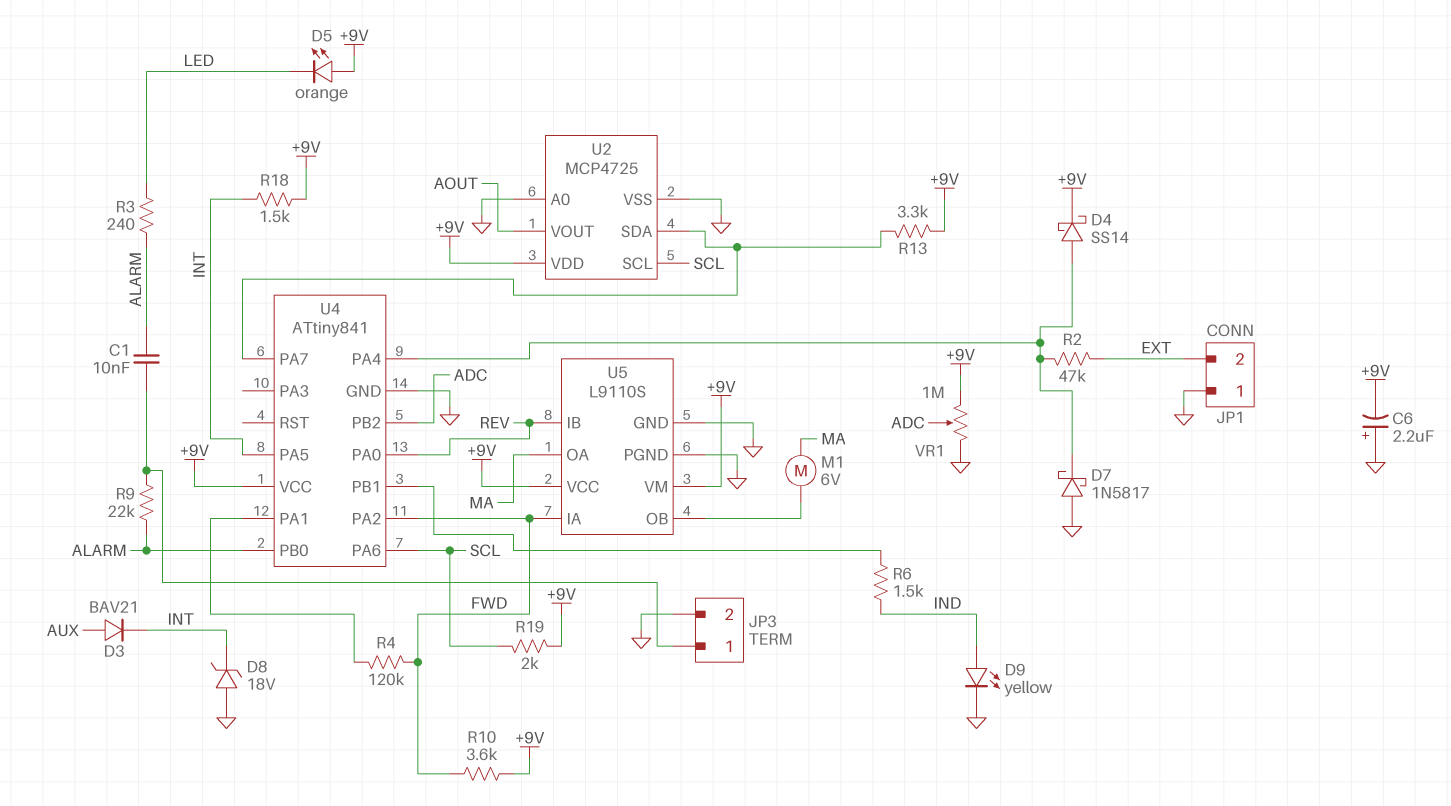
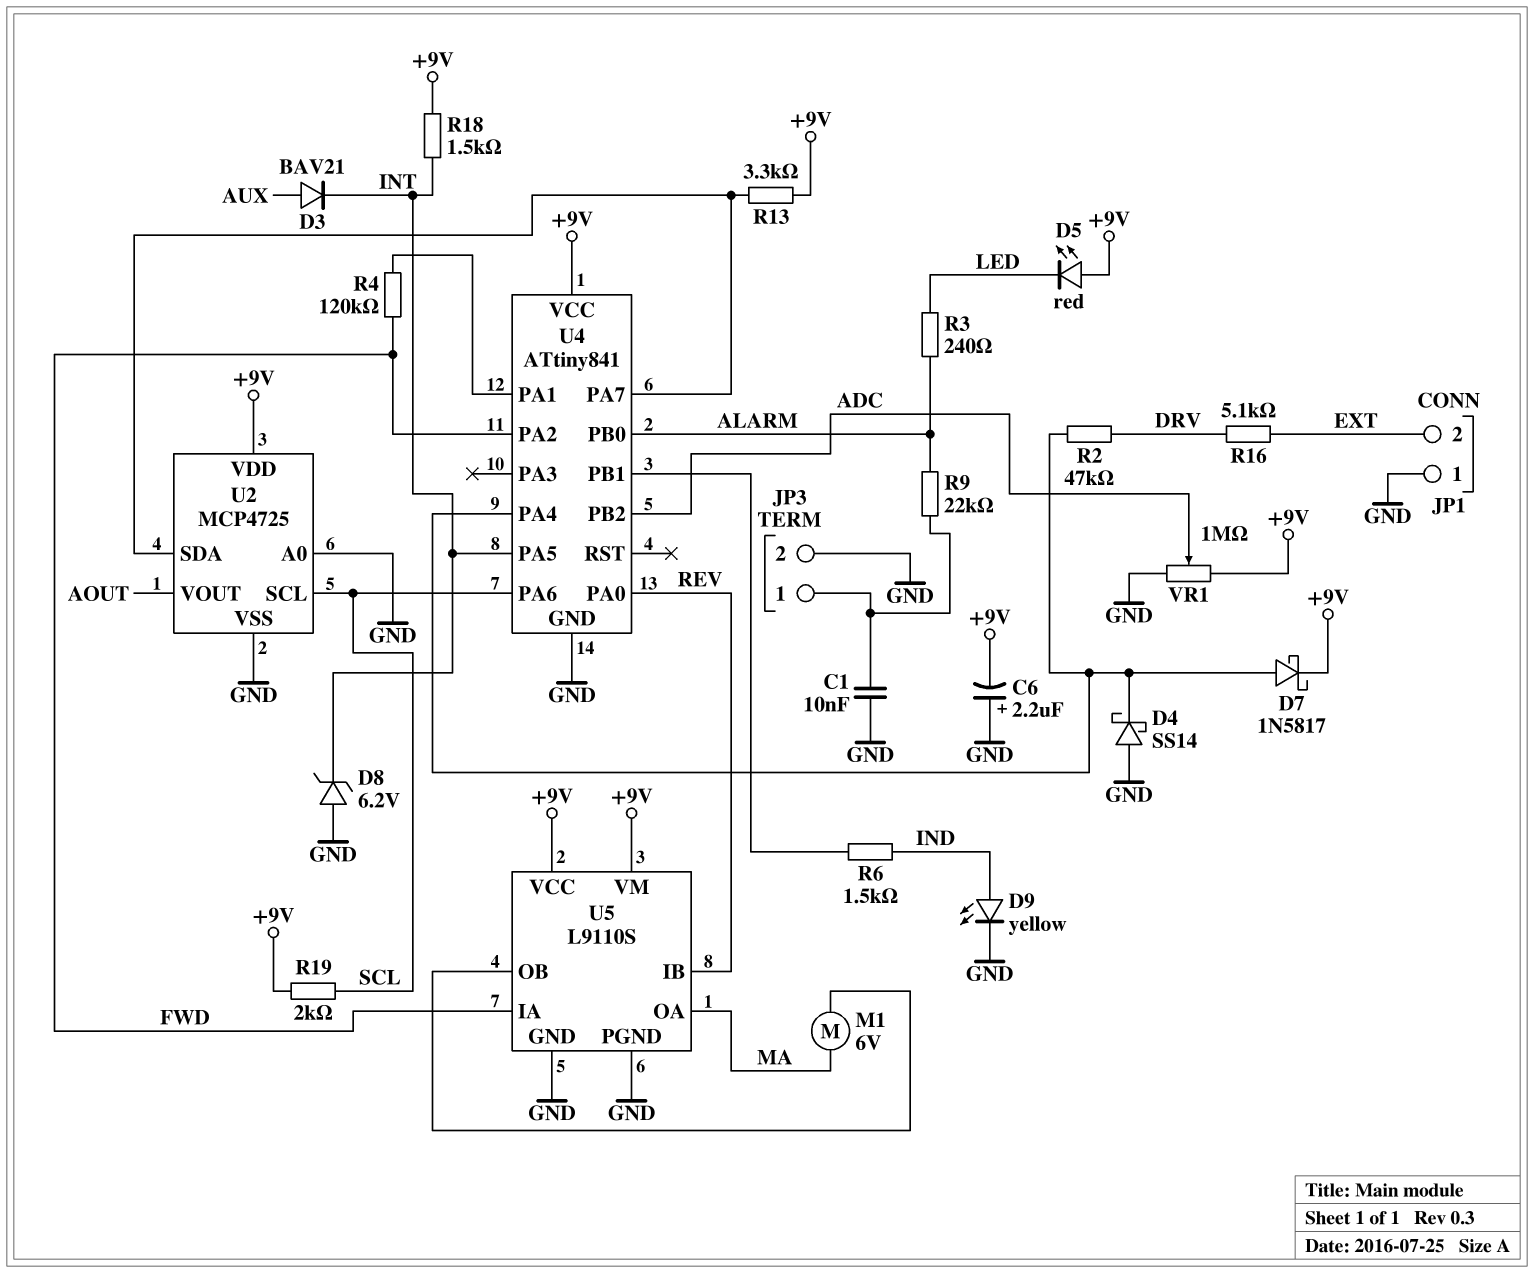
C1: 10nF (ALARM, JP3/1) -> 10nF (GND, JP3/1)
D4: schottky SS14 (A U4/PA4, K +9V) -> schottky SS14 (A GND, K U4/PA4)
D5: LED orange (A +9V, K LED) -> LED red (A +9V, K LED)
D7: schottky 1N5817 (A GND, K U4/PA4) -> schottky 1N5817 (A U4/PA4, K +9V)
D8: zener 18V (A GND, K INT) -> zener 6.2V (A GND, K INT)
R2: 47k (EXT, U4/PA4) -> 47k (DRV, U4/PA4)
R10: 3.6k (+9V, FWD) -> none
R16: none -> 5.1k (DRV, EXT)

